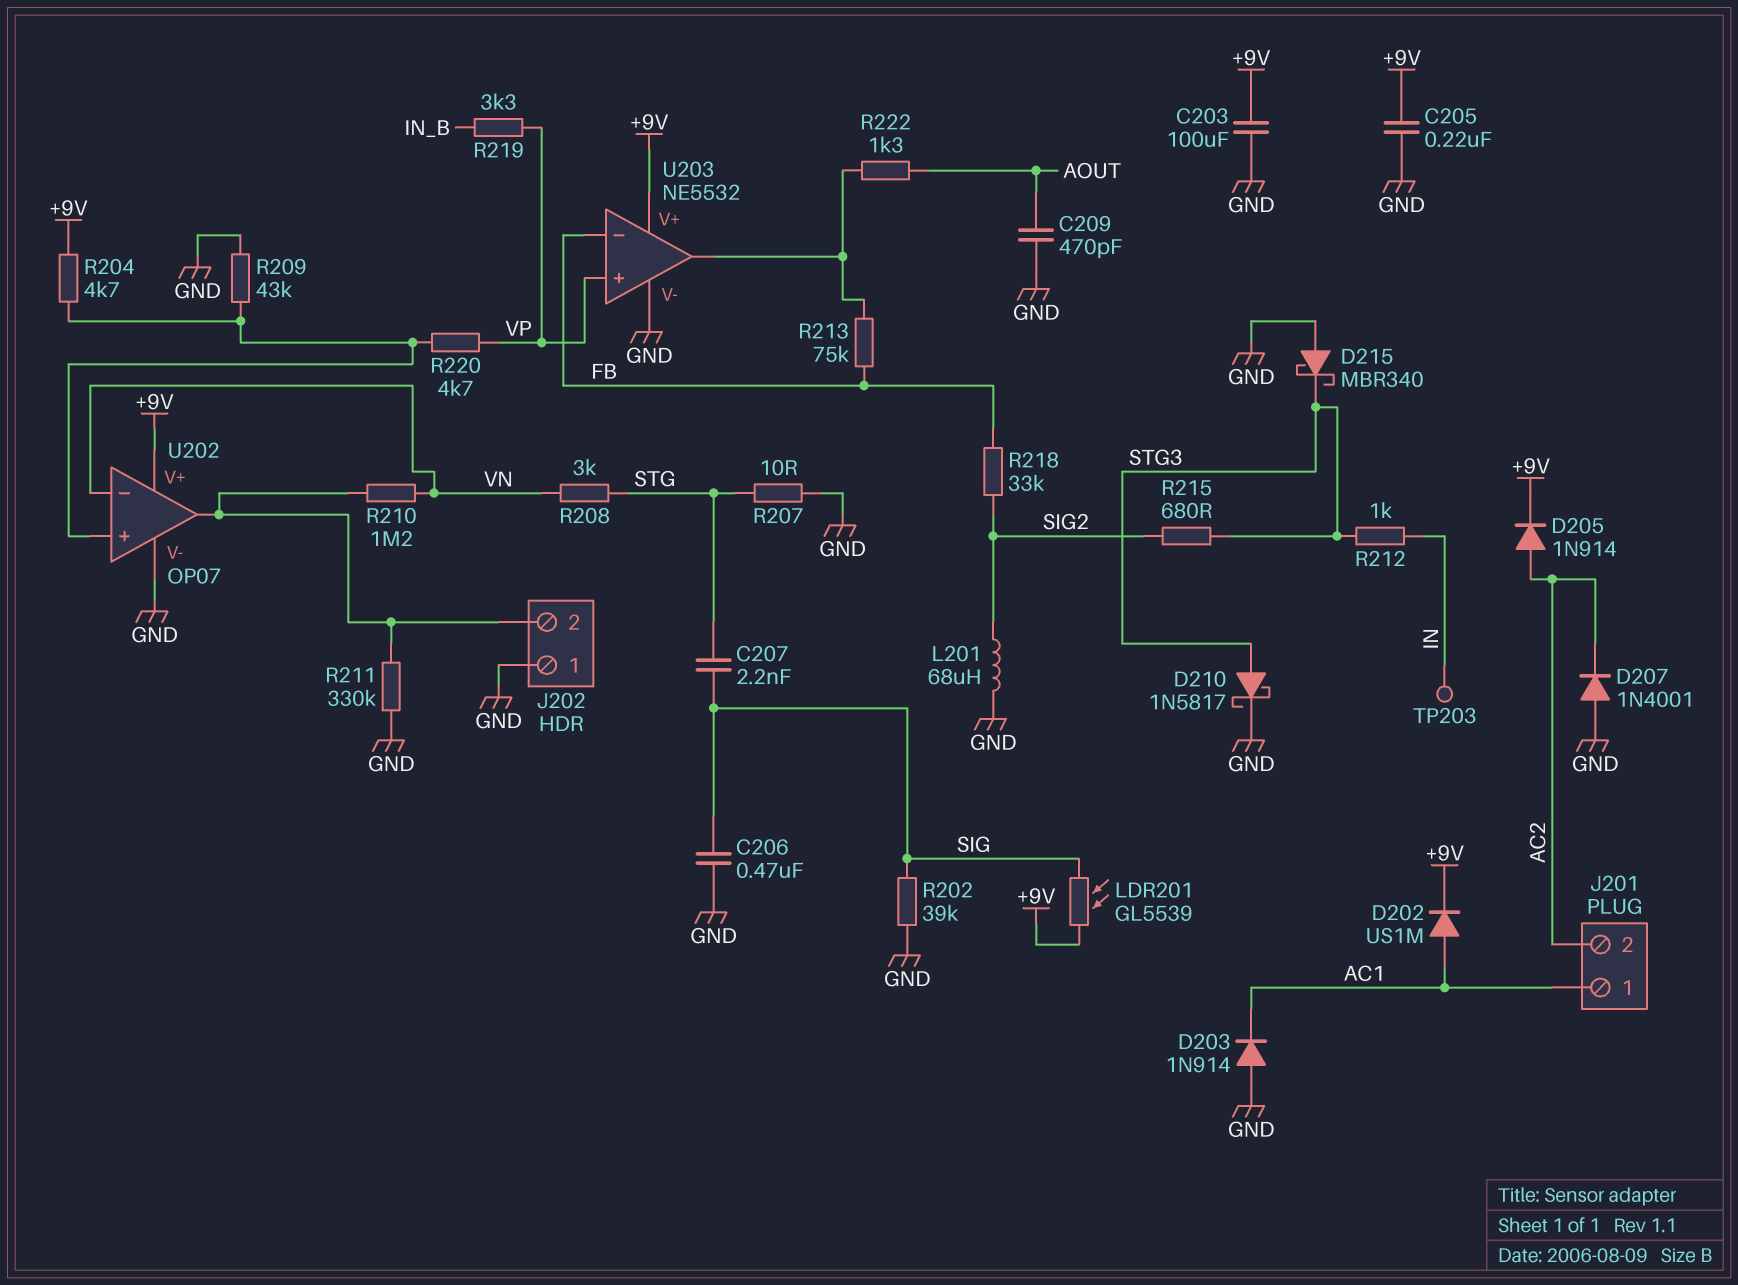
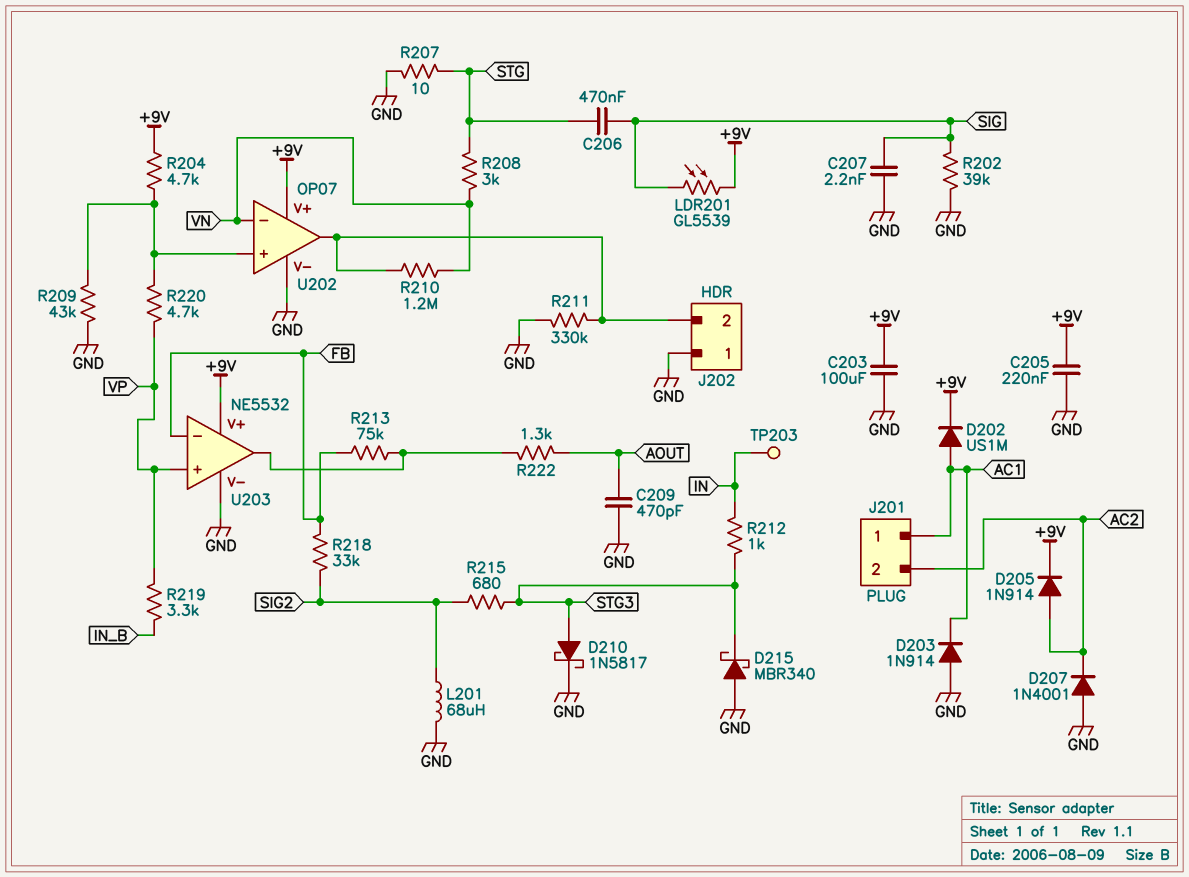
C206: 470nF (GND, SIG) -> 470nF (SIG, STG)
C207: 2.2nF (SIG, STG) -> 2.2nF (GND, SIG)

